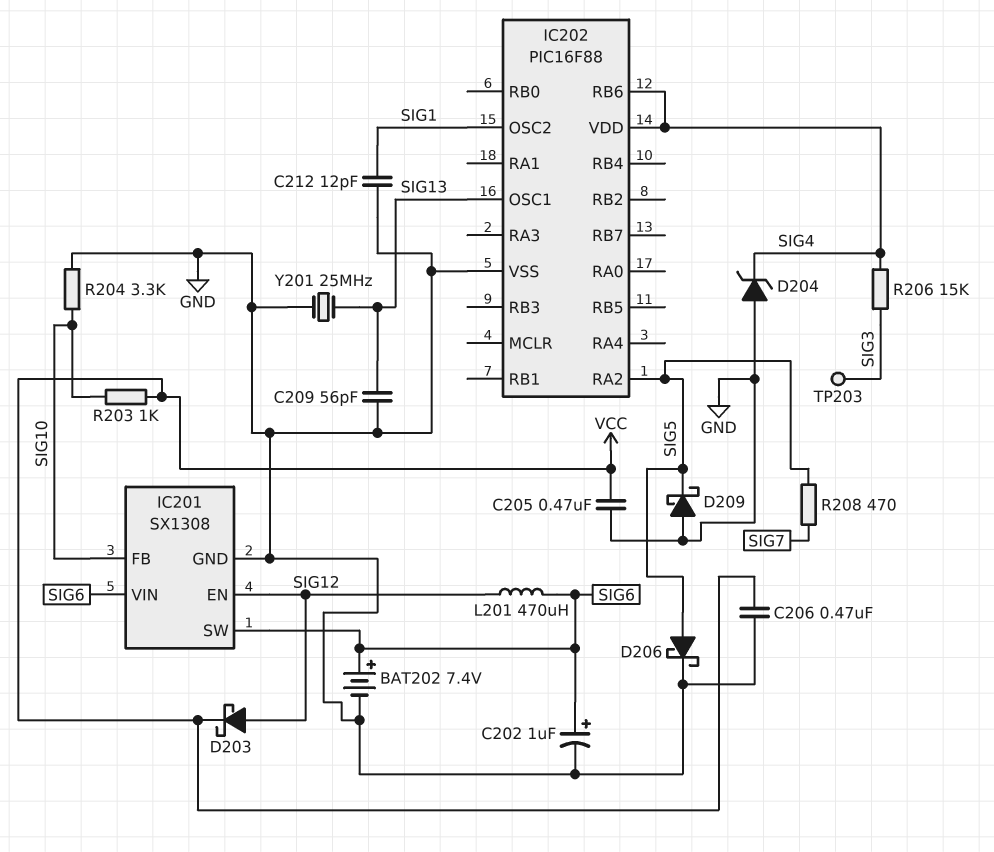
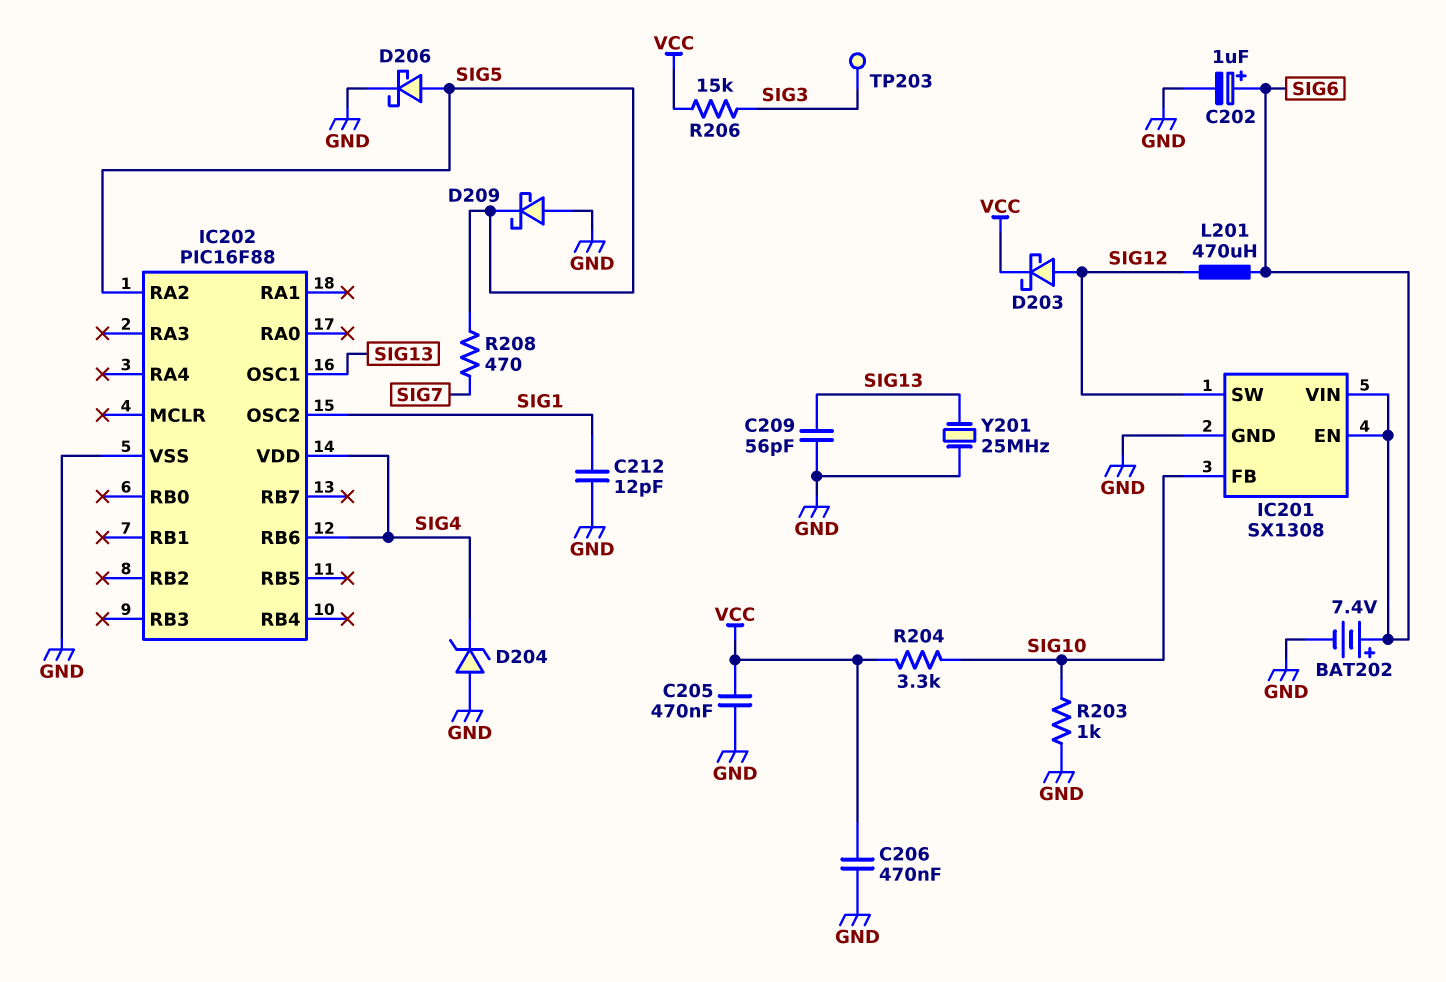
IC201 pin EN: SIG12 -> SIG6
IC201 pin SW: SIG6 -> SIG12
R203: 1k (SIG10, VCC) -> 1k (GND, SIG10)
R204: 3.3k (GND, SIG10) -> 3.3k (SIG10, VCC)
R206: 15k (SIG3, SIG4) -> 15k (SIG3, VCC)

